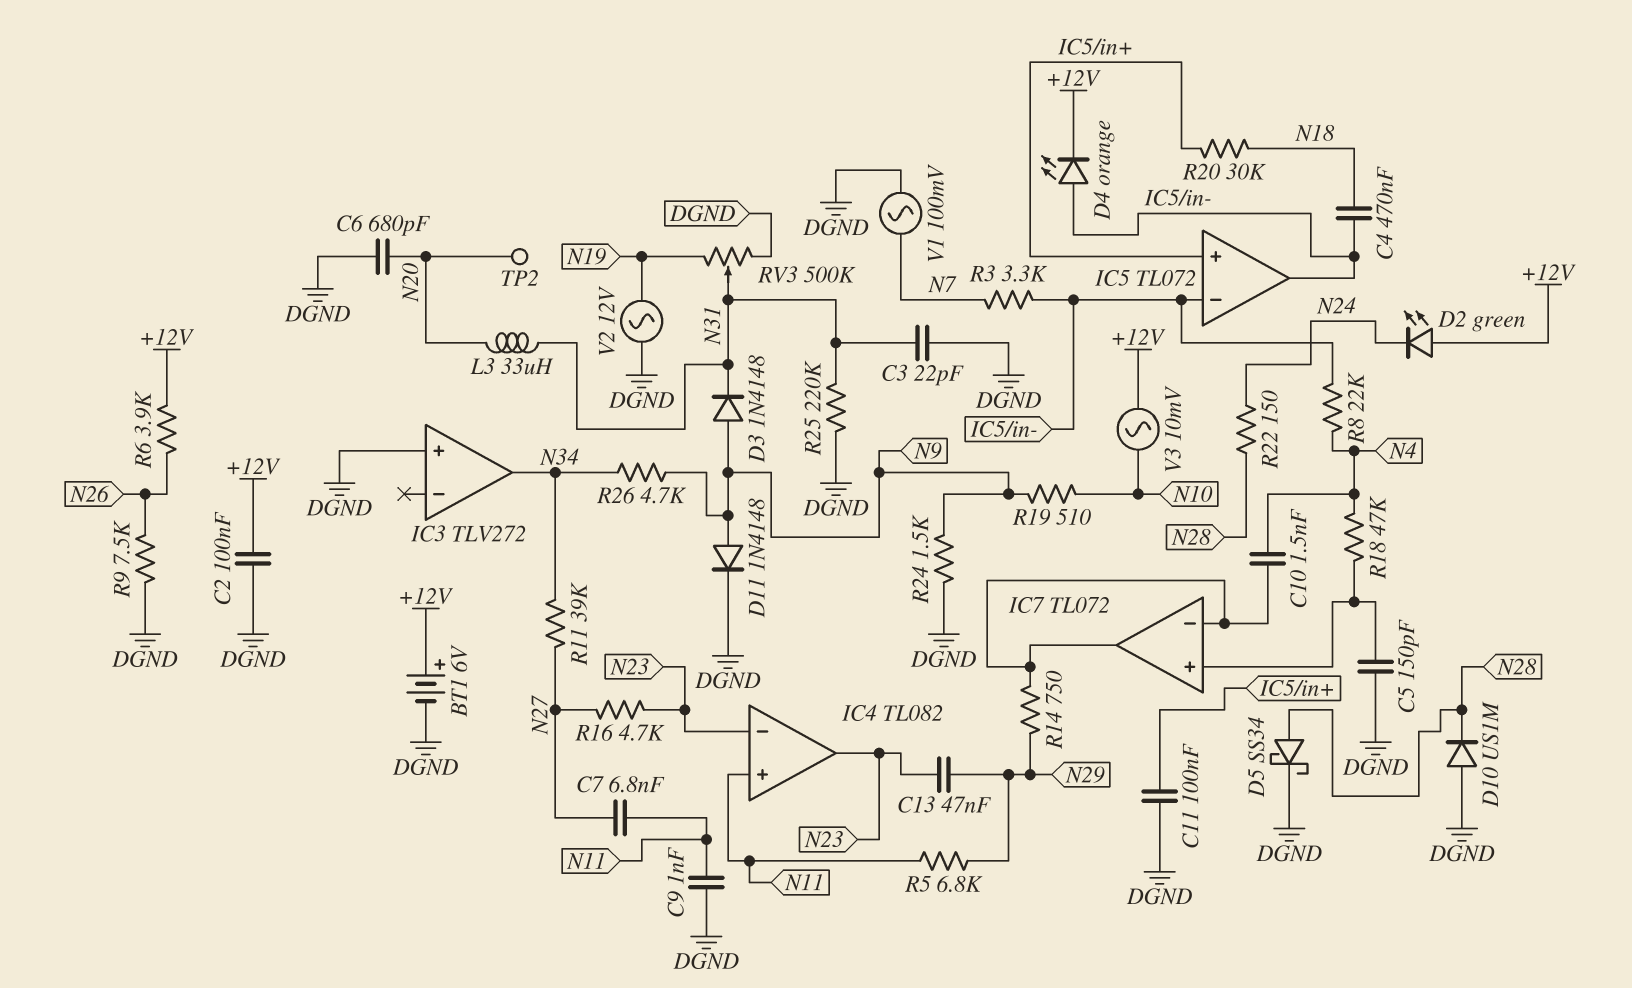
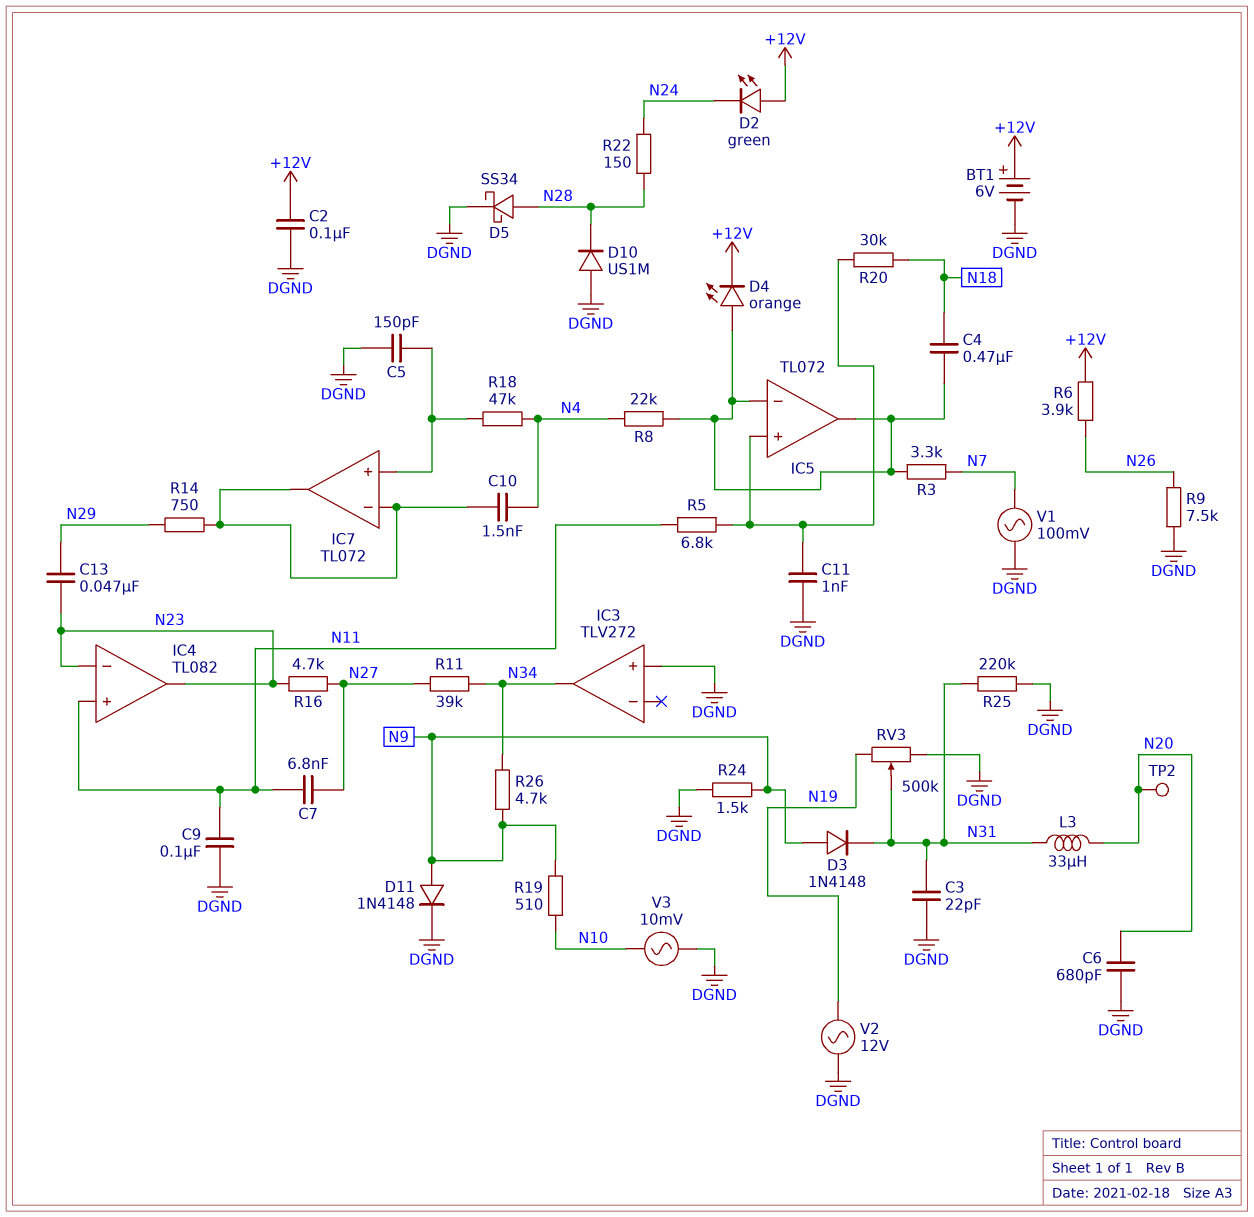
C9: 1nF (DGND, N11) -> 100nF (DGND, N11)
C11: 100nF (DGND, IC5/in+) -> 1nF (DGND, IC5/in+)
R5: 6.8k (N11, N29) -> 6.8k (IC5/in+, N11)
V3: AC 10mV (+12V, N10) -> AC 10mV (DGND, N10)

